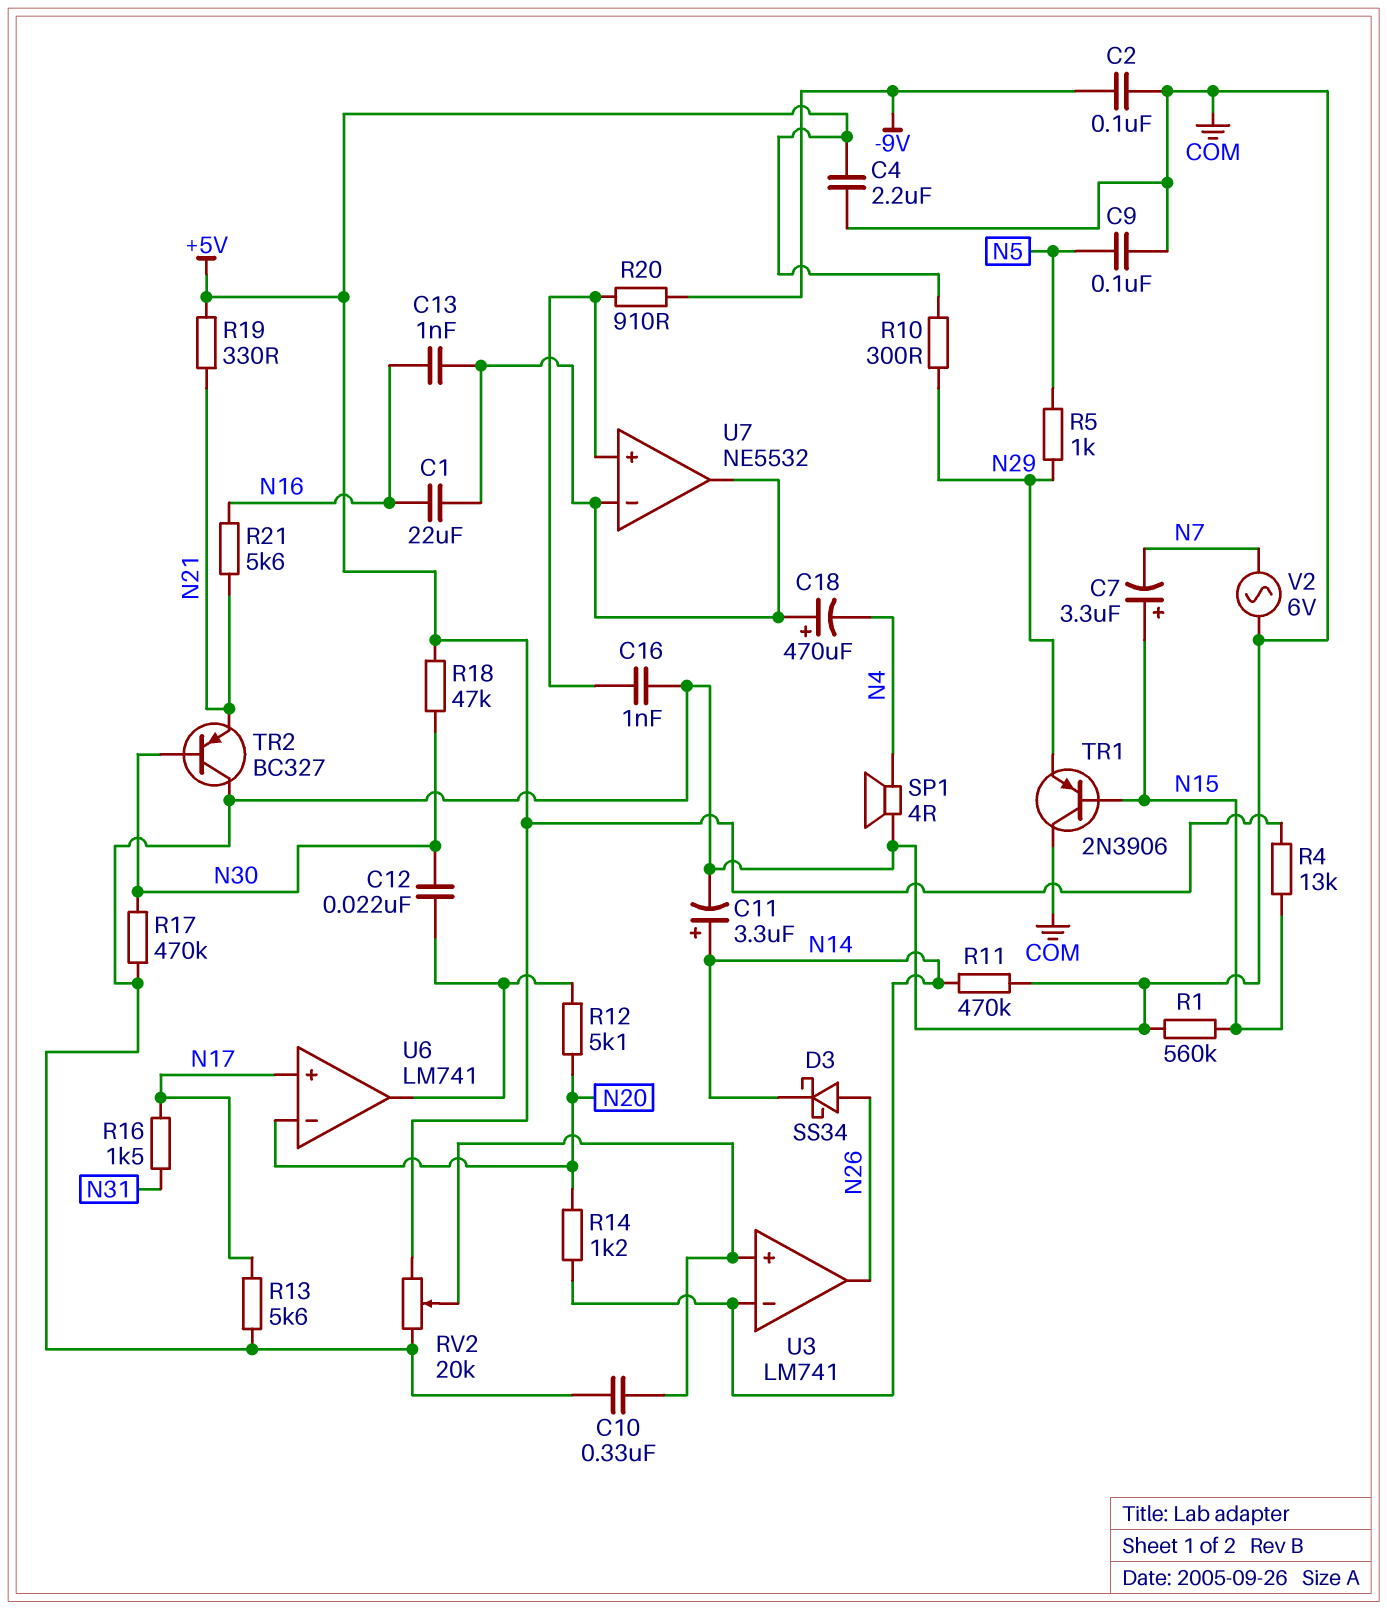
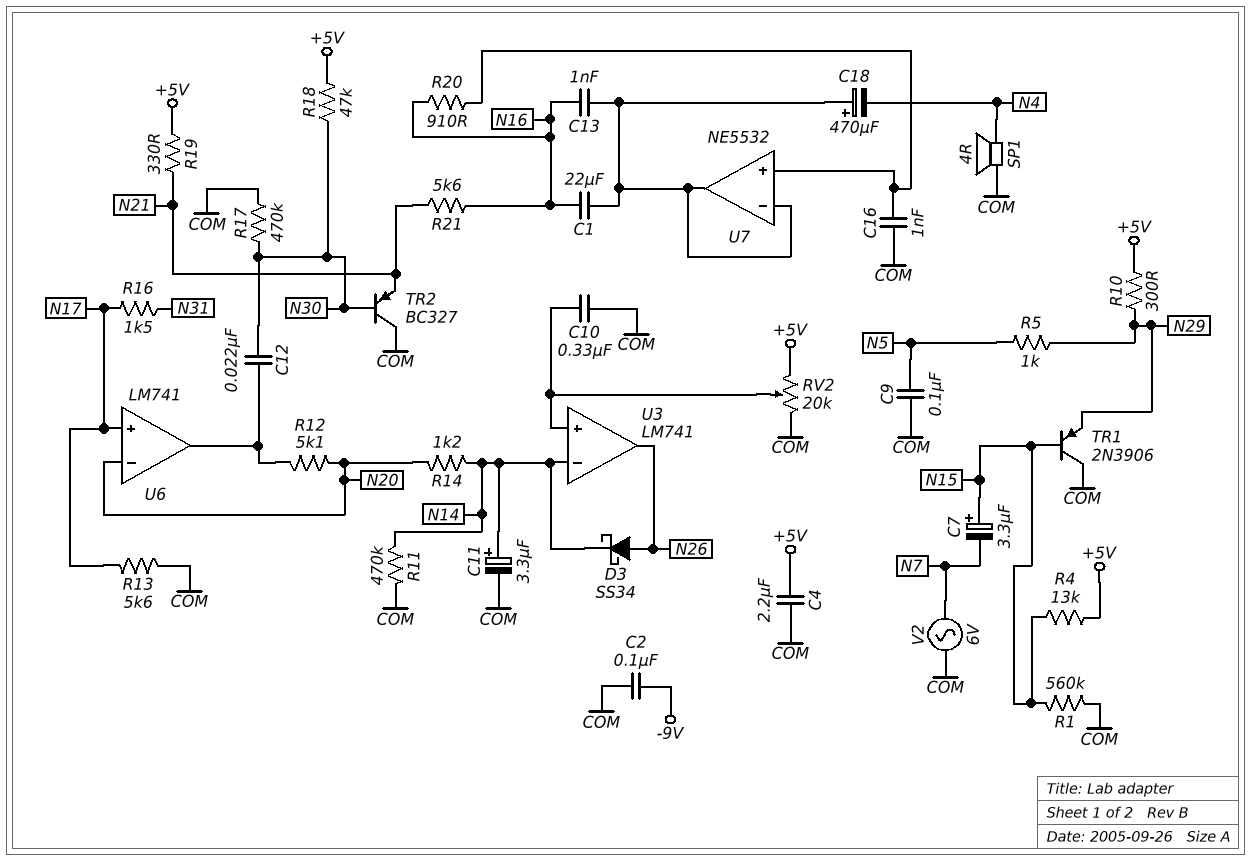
R20: 910 (-9V, U7/in+) -> 910 (N16, U7/in+)

